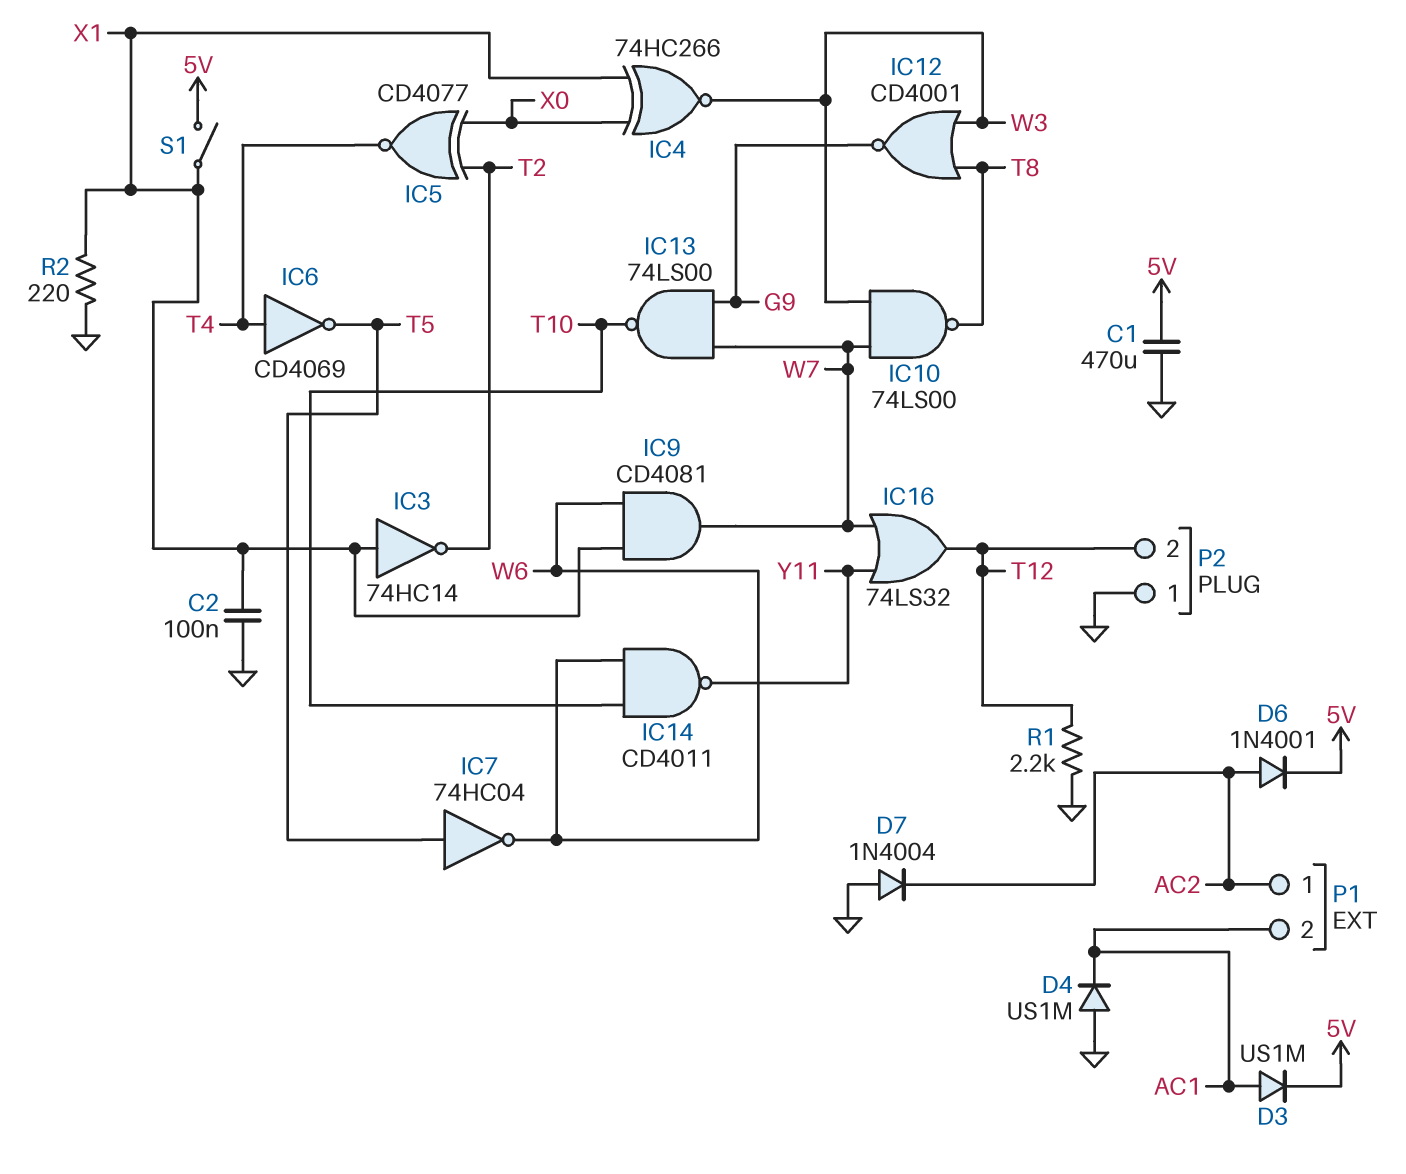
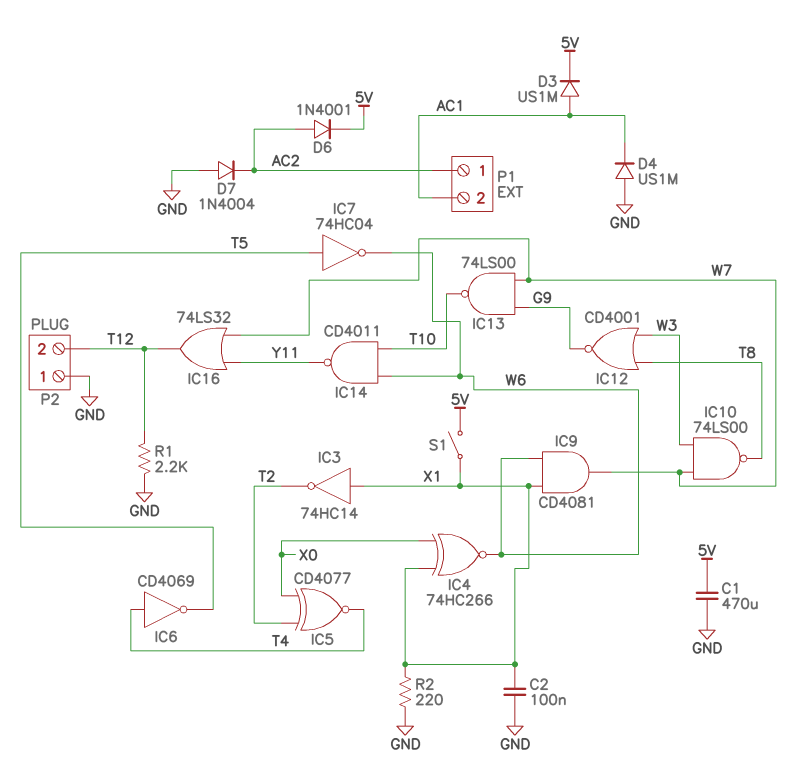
IC4: XNOR 74HC266 (in X0, in X1, out W3) -> XNOR 74HC266 (in X0, in X1, out W6)

